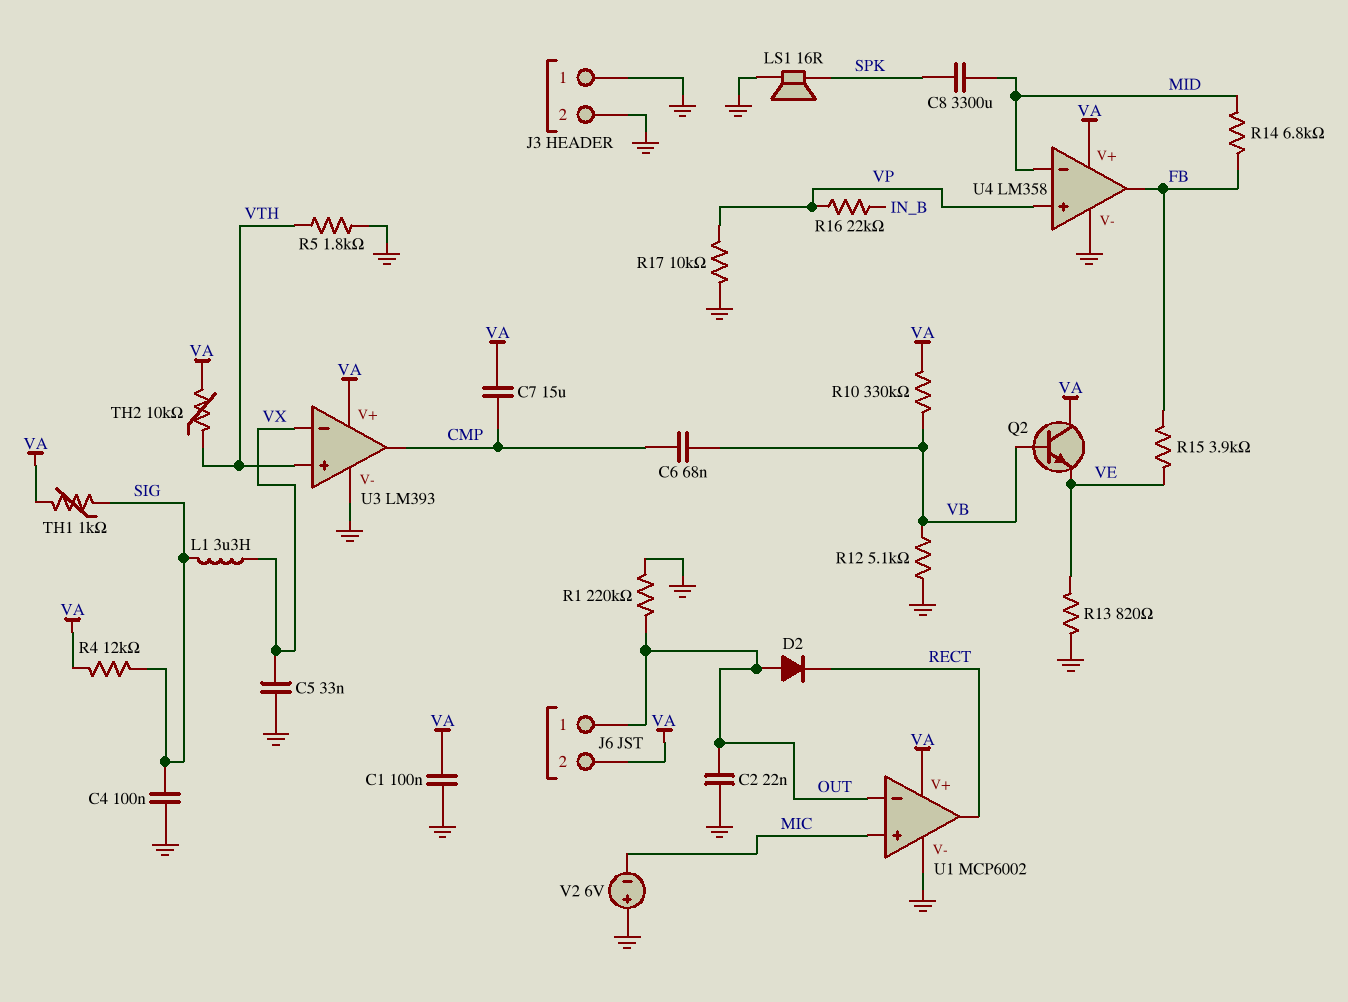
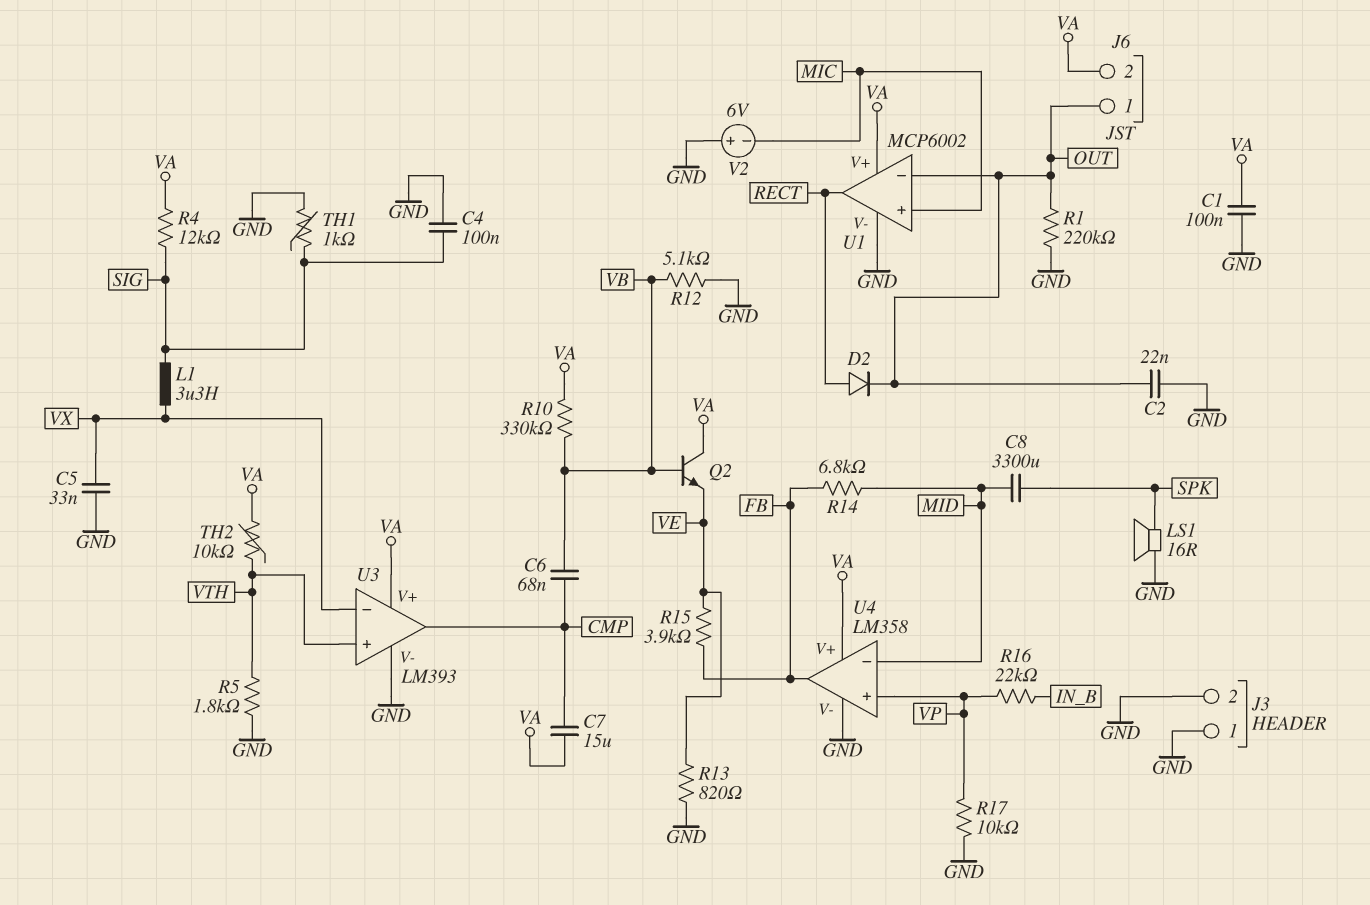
D2: diode (A OUT, K RECT) -> diode (A RECT, K OUT)
TH1: 1k (SIG, VA) -> 1k (GND, SIG)

